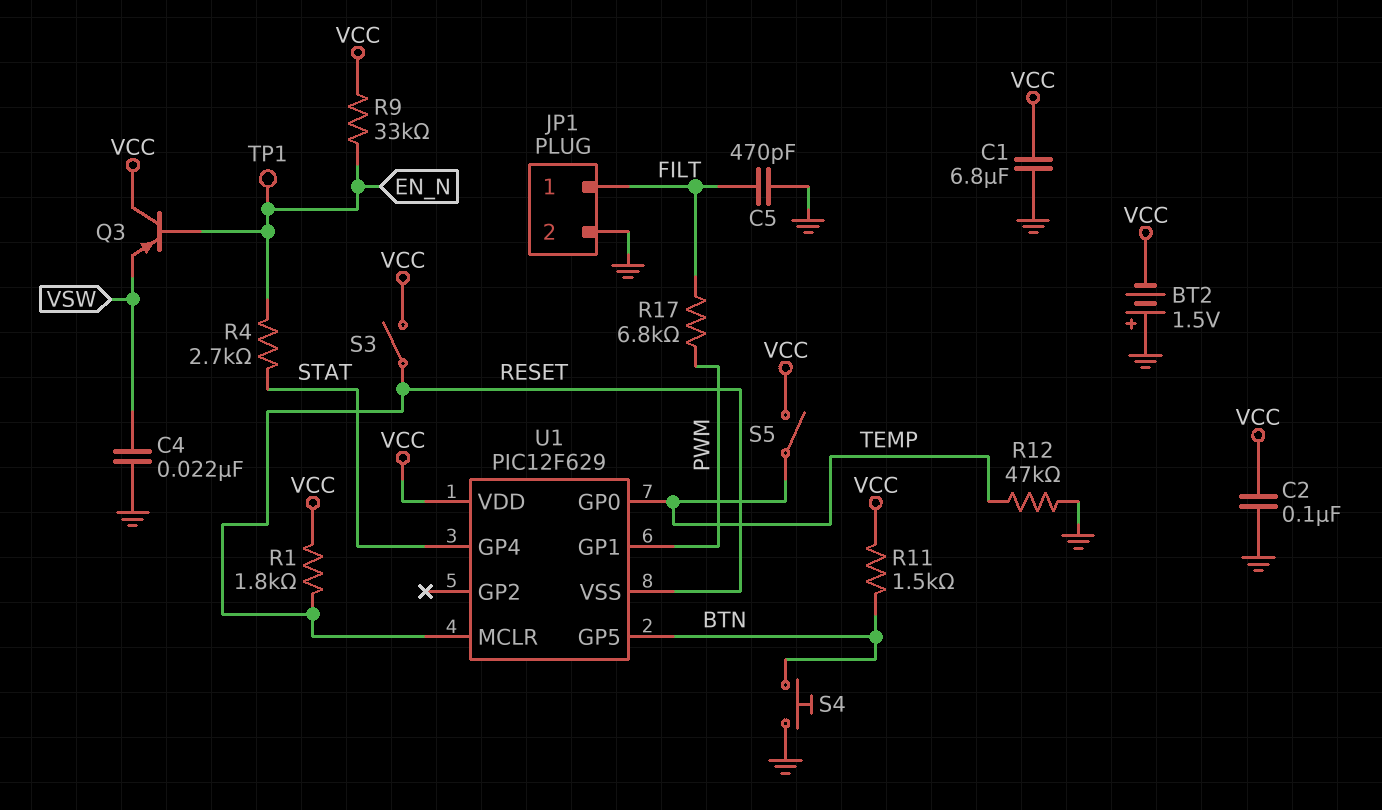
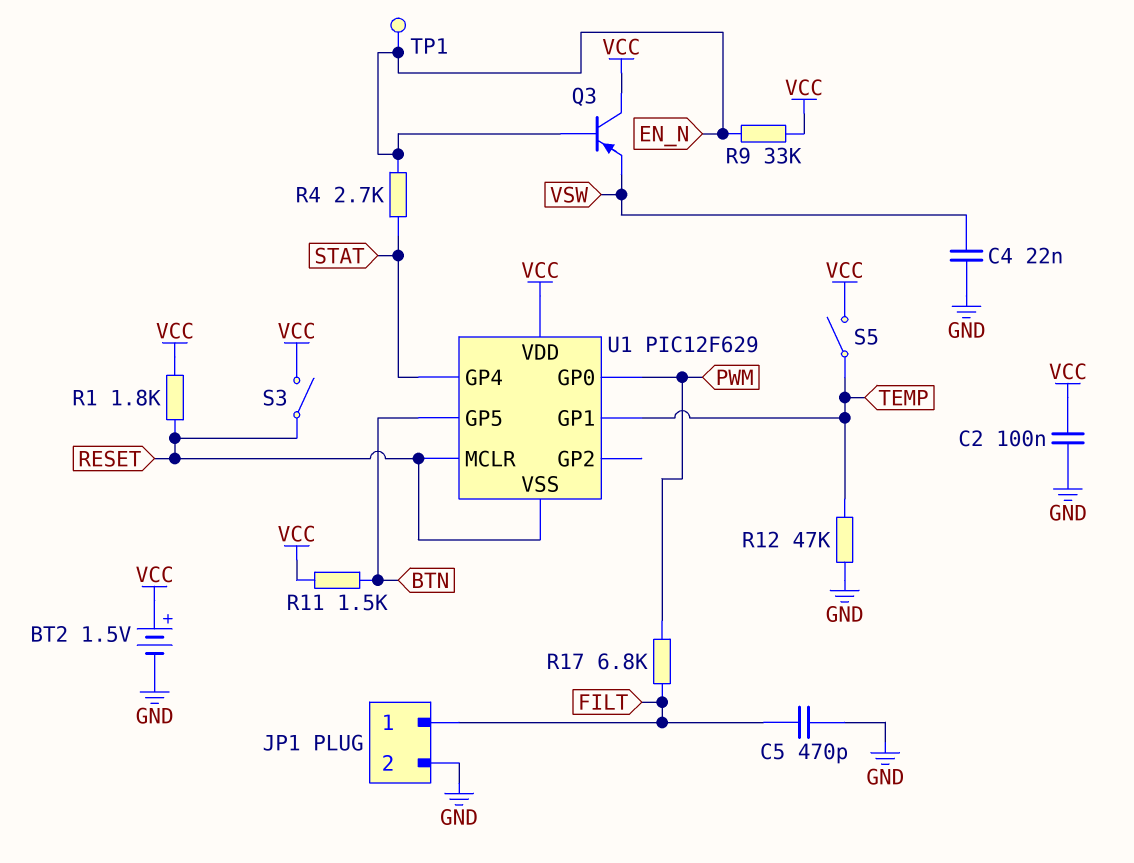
BT2: 1.5V (plus GND, minus VCC) -> 1.5V (plus VCC, minus GND)
C1: 6.8uF (GND, VCC) -> none
S4: button (BTN, GND) -> none
U1 pin GP0: TEMP -> PWM
U1 pin GP1: PWM -> TEMP

